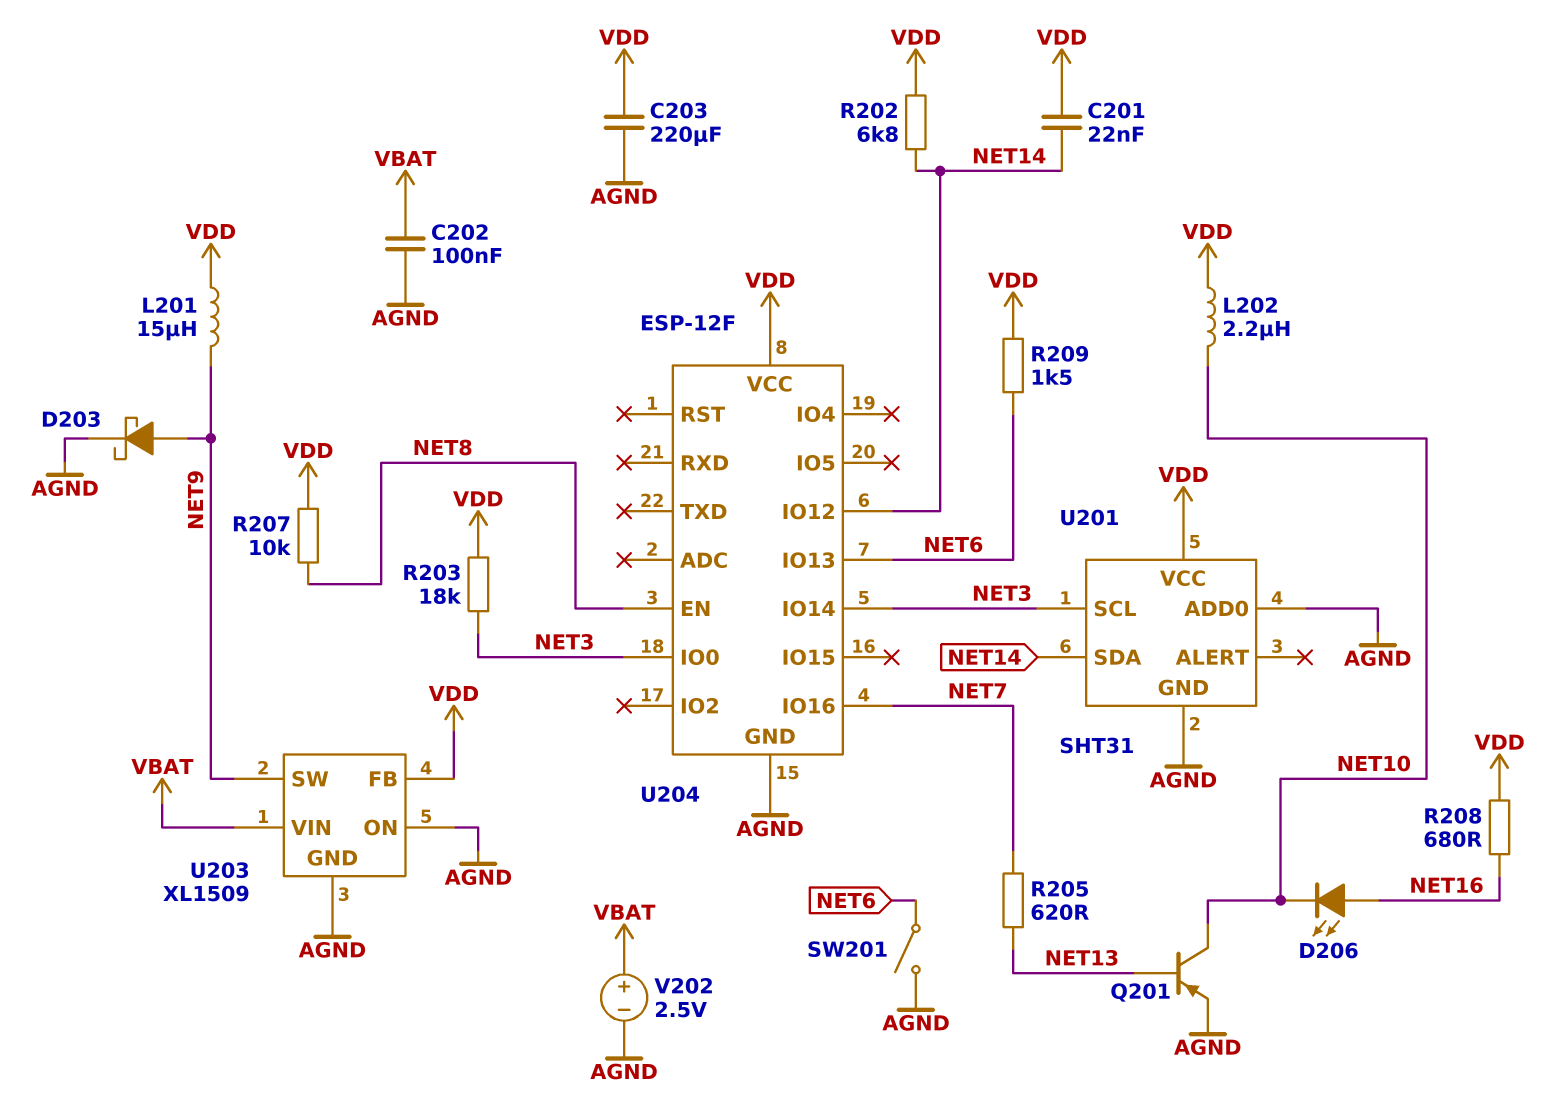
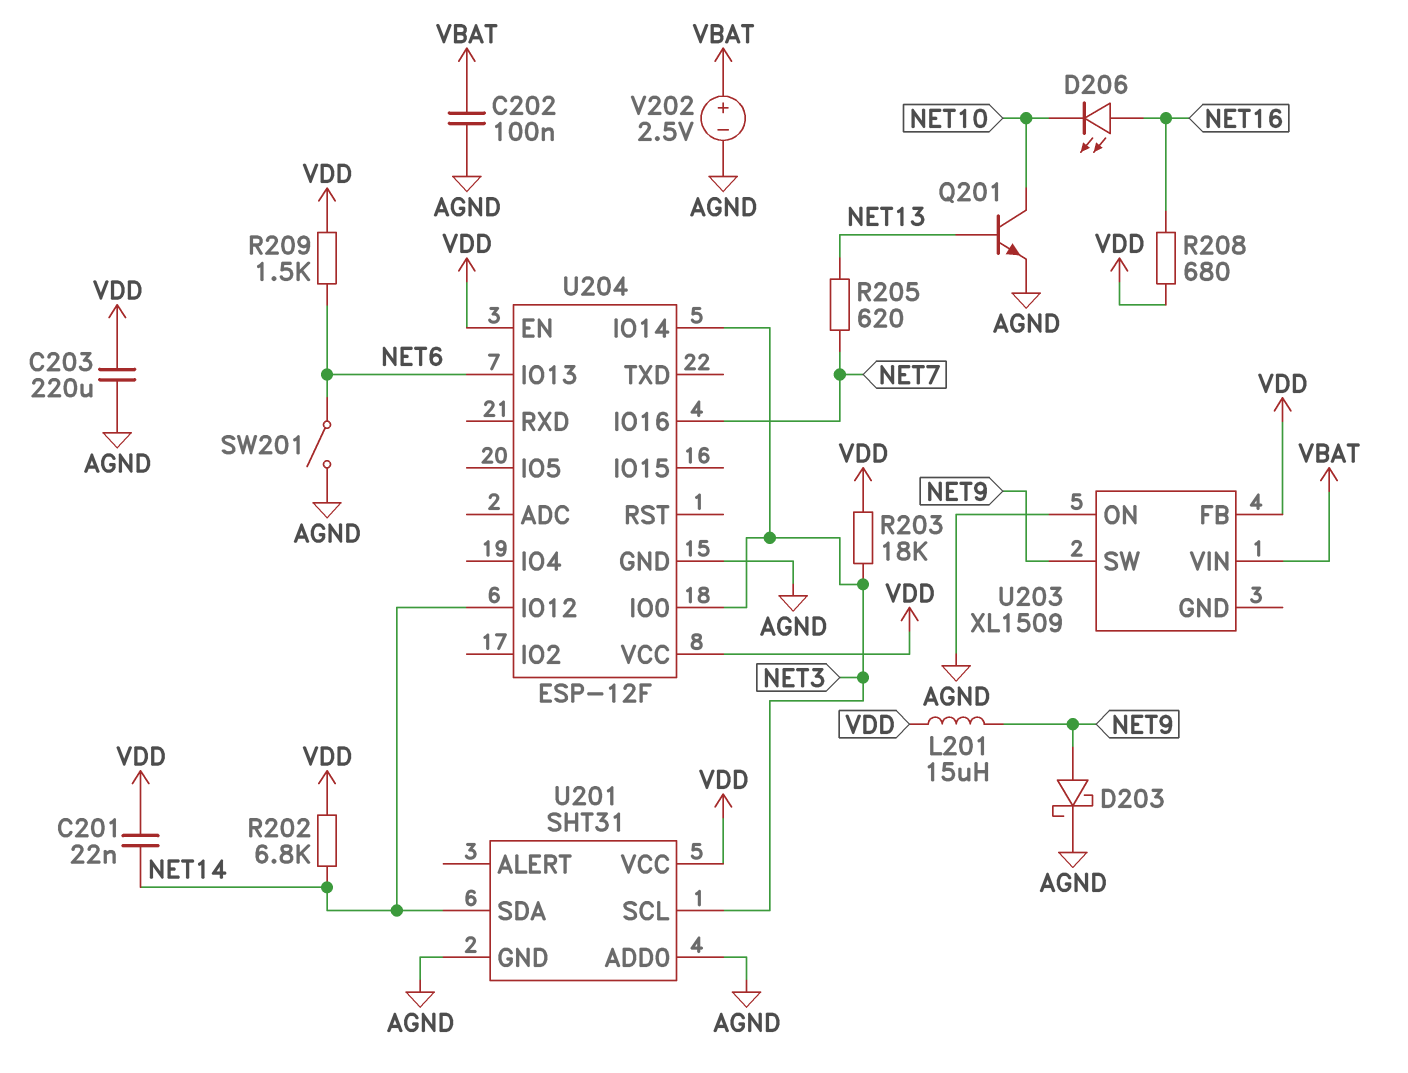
L202: 2.2uH (NET10, VDD) -> none
Q201: PNP (B NET13, C NET10, E AGND) -> NPN (B NET13, C NET10, E AGND)
R207: 10k (NET8, VDD) -> none
U203 pin GND: AGND -> none
U204 pin EN: NET8 -> VDD

